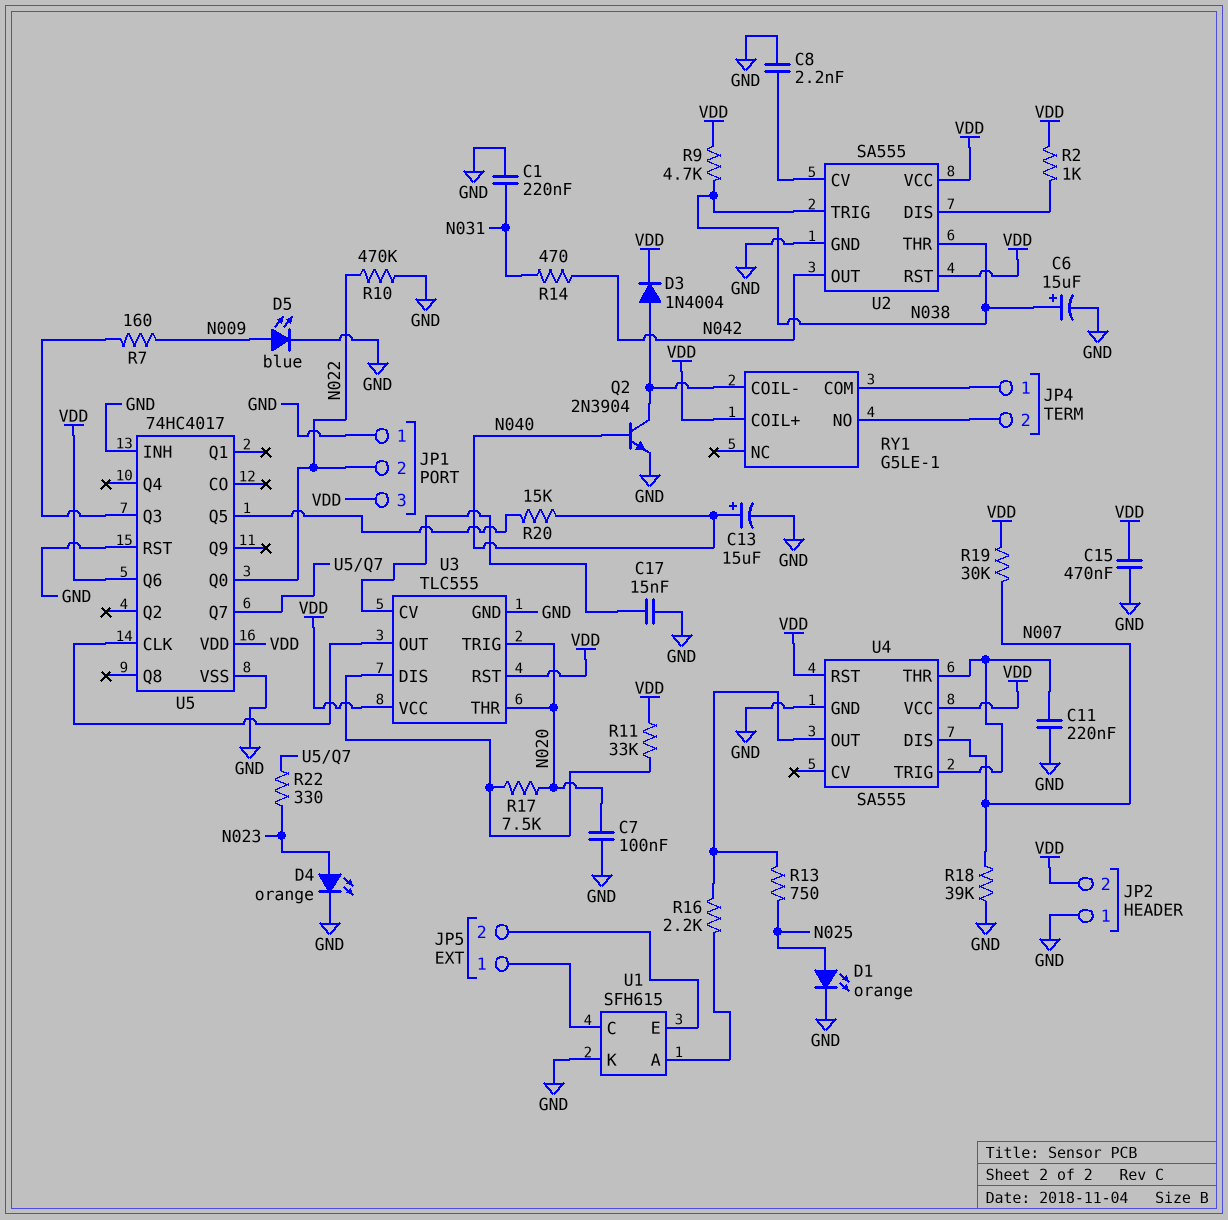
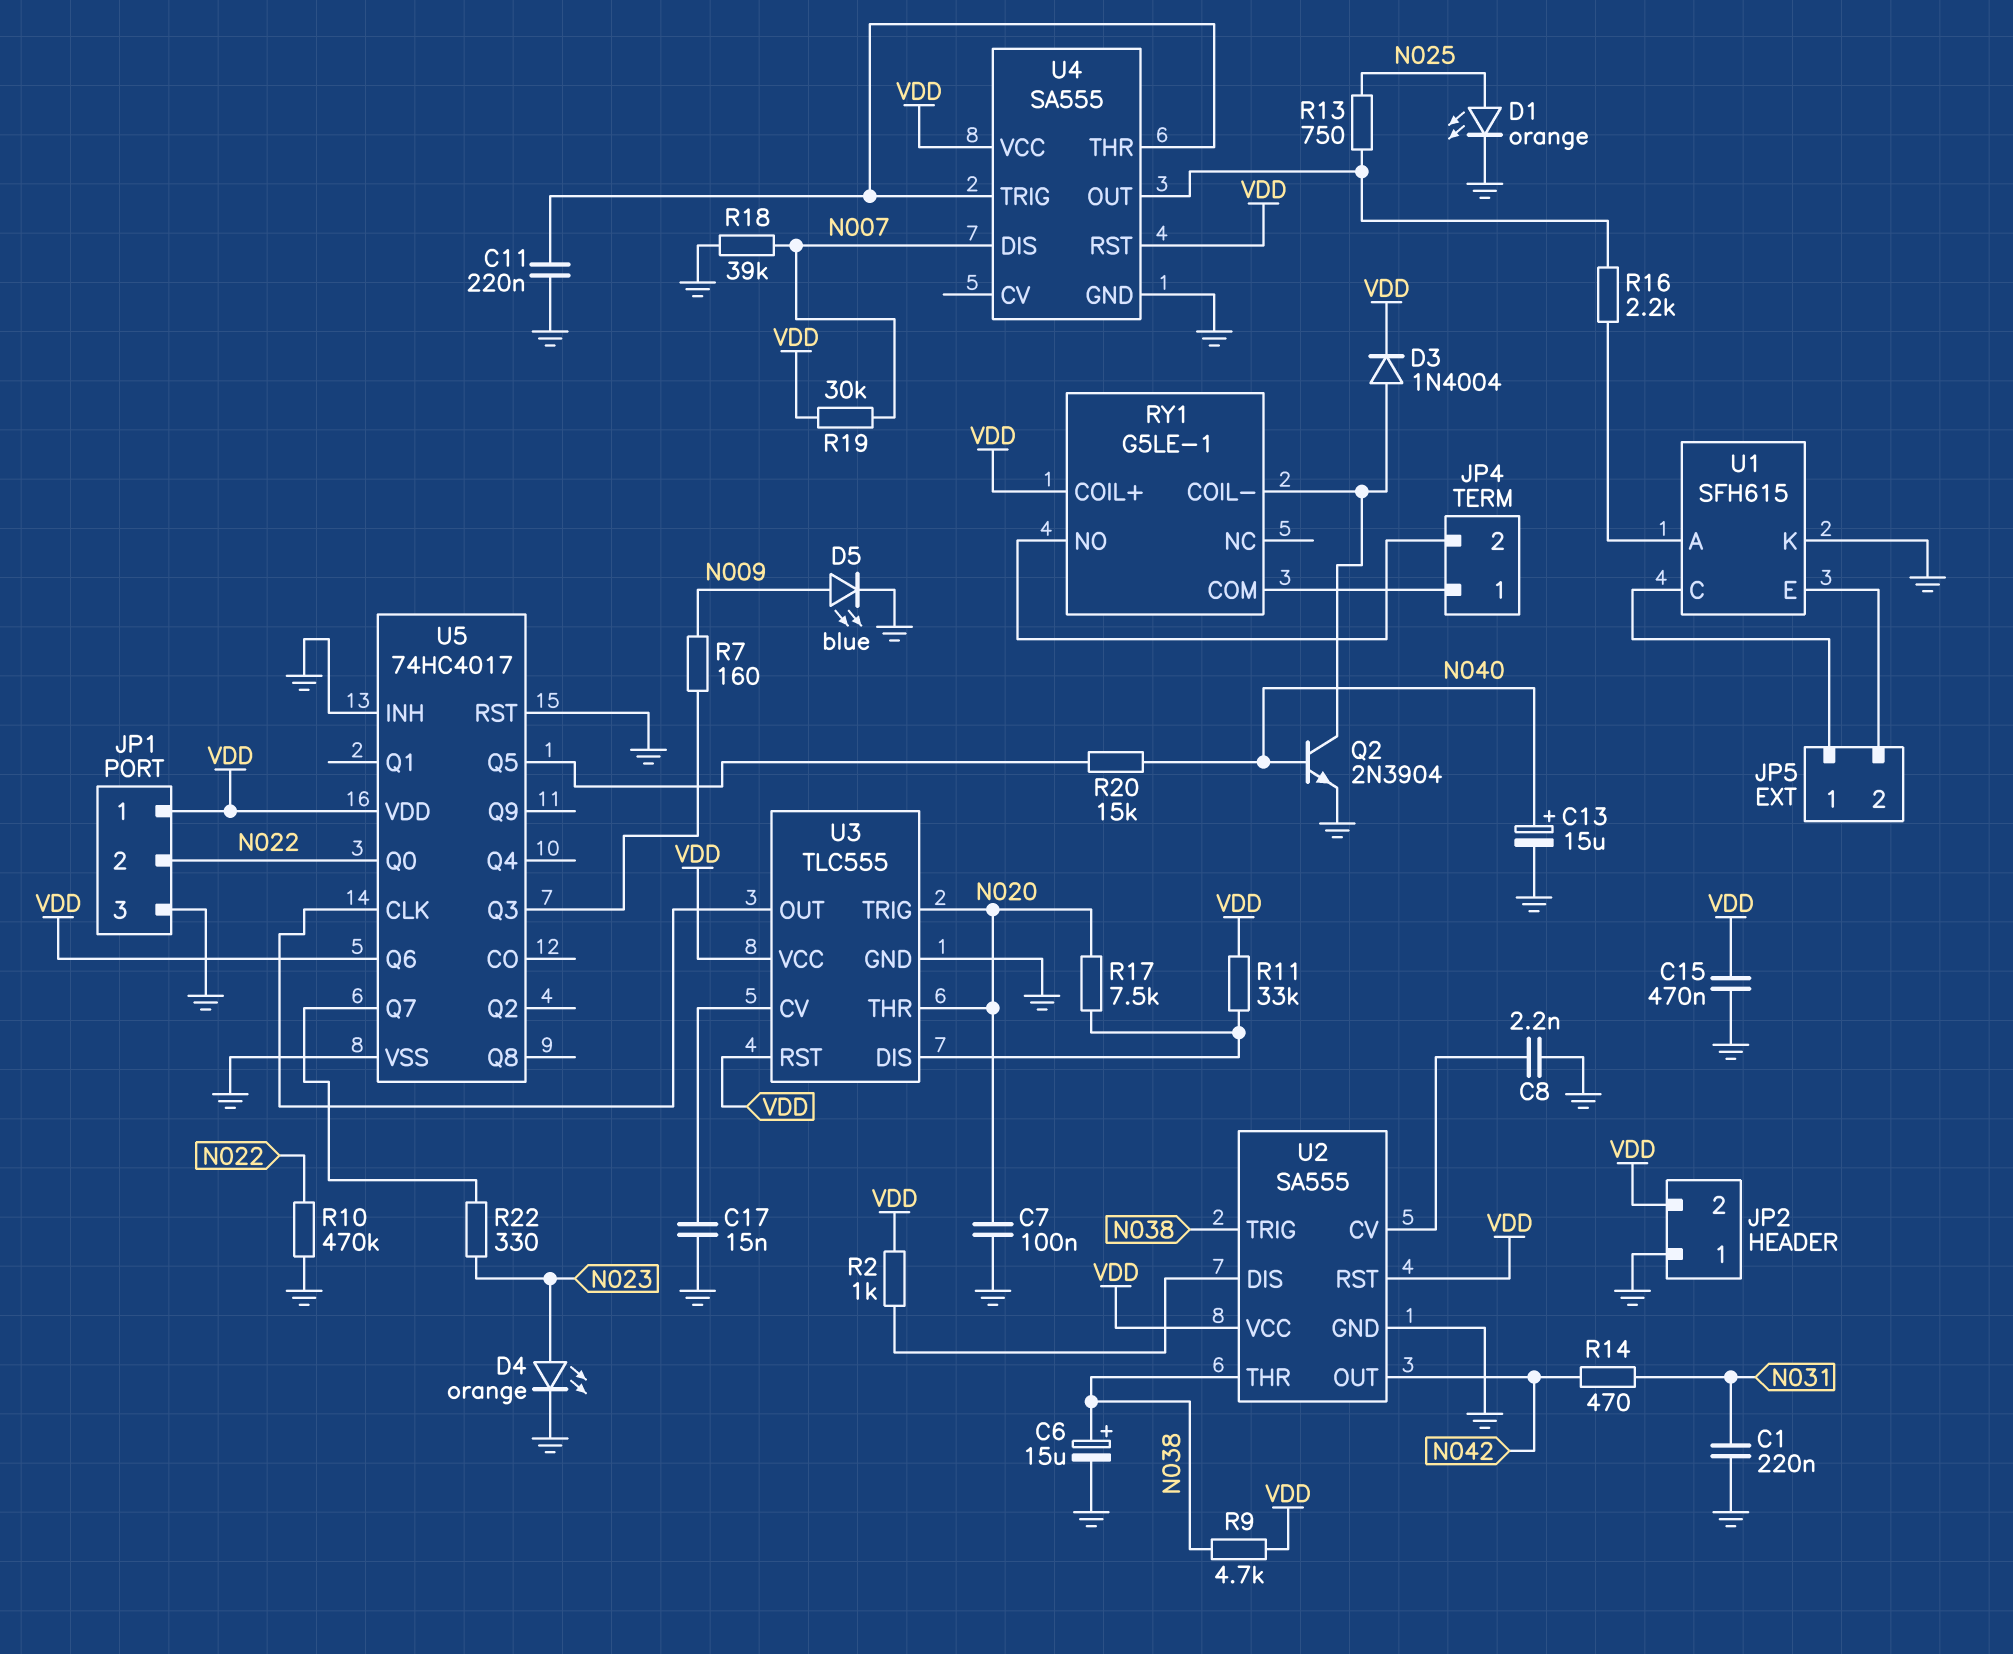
JP1 pin 1: GND -> VDD
JP1 pin 3: VDD -> GND

